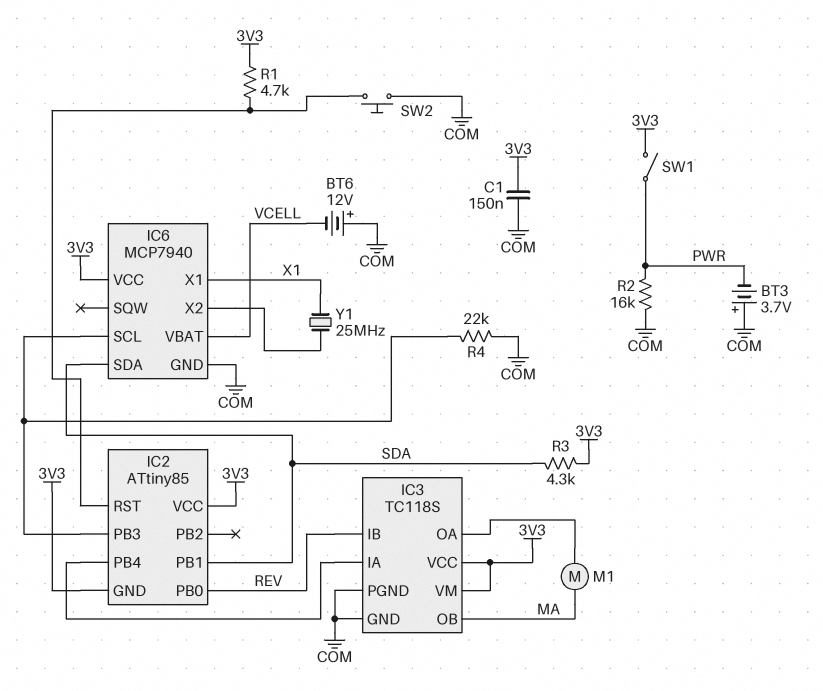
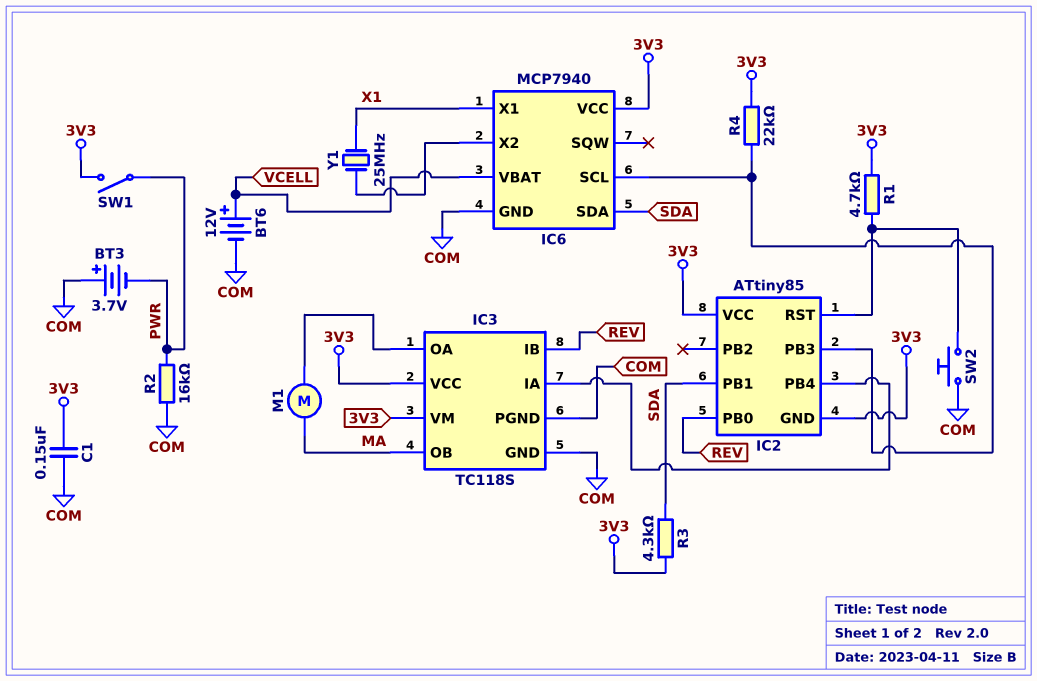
BT6: 12V (plus COM, minus VCELL) -> 12V (plus VCELL, minus COM)
R4: 22k (COM, IC2/PB3) -> 22k (3V3, IC2/PB3)

